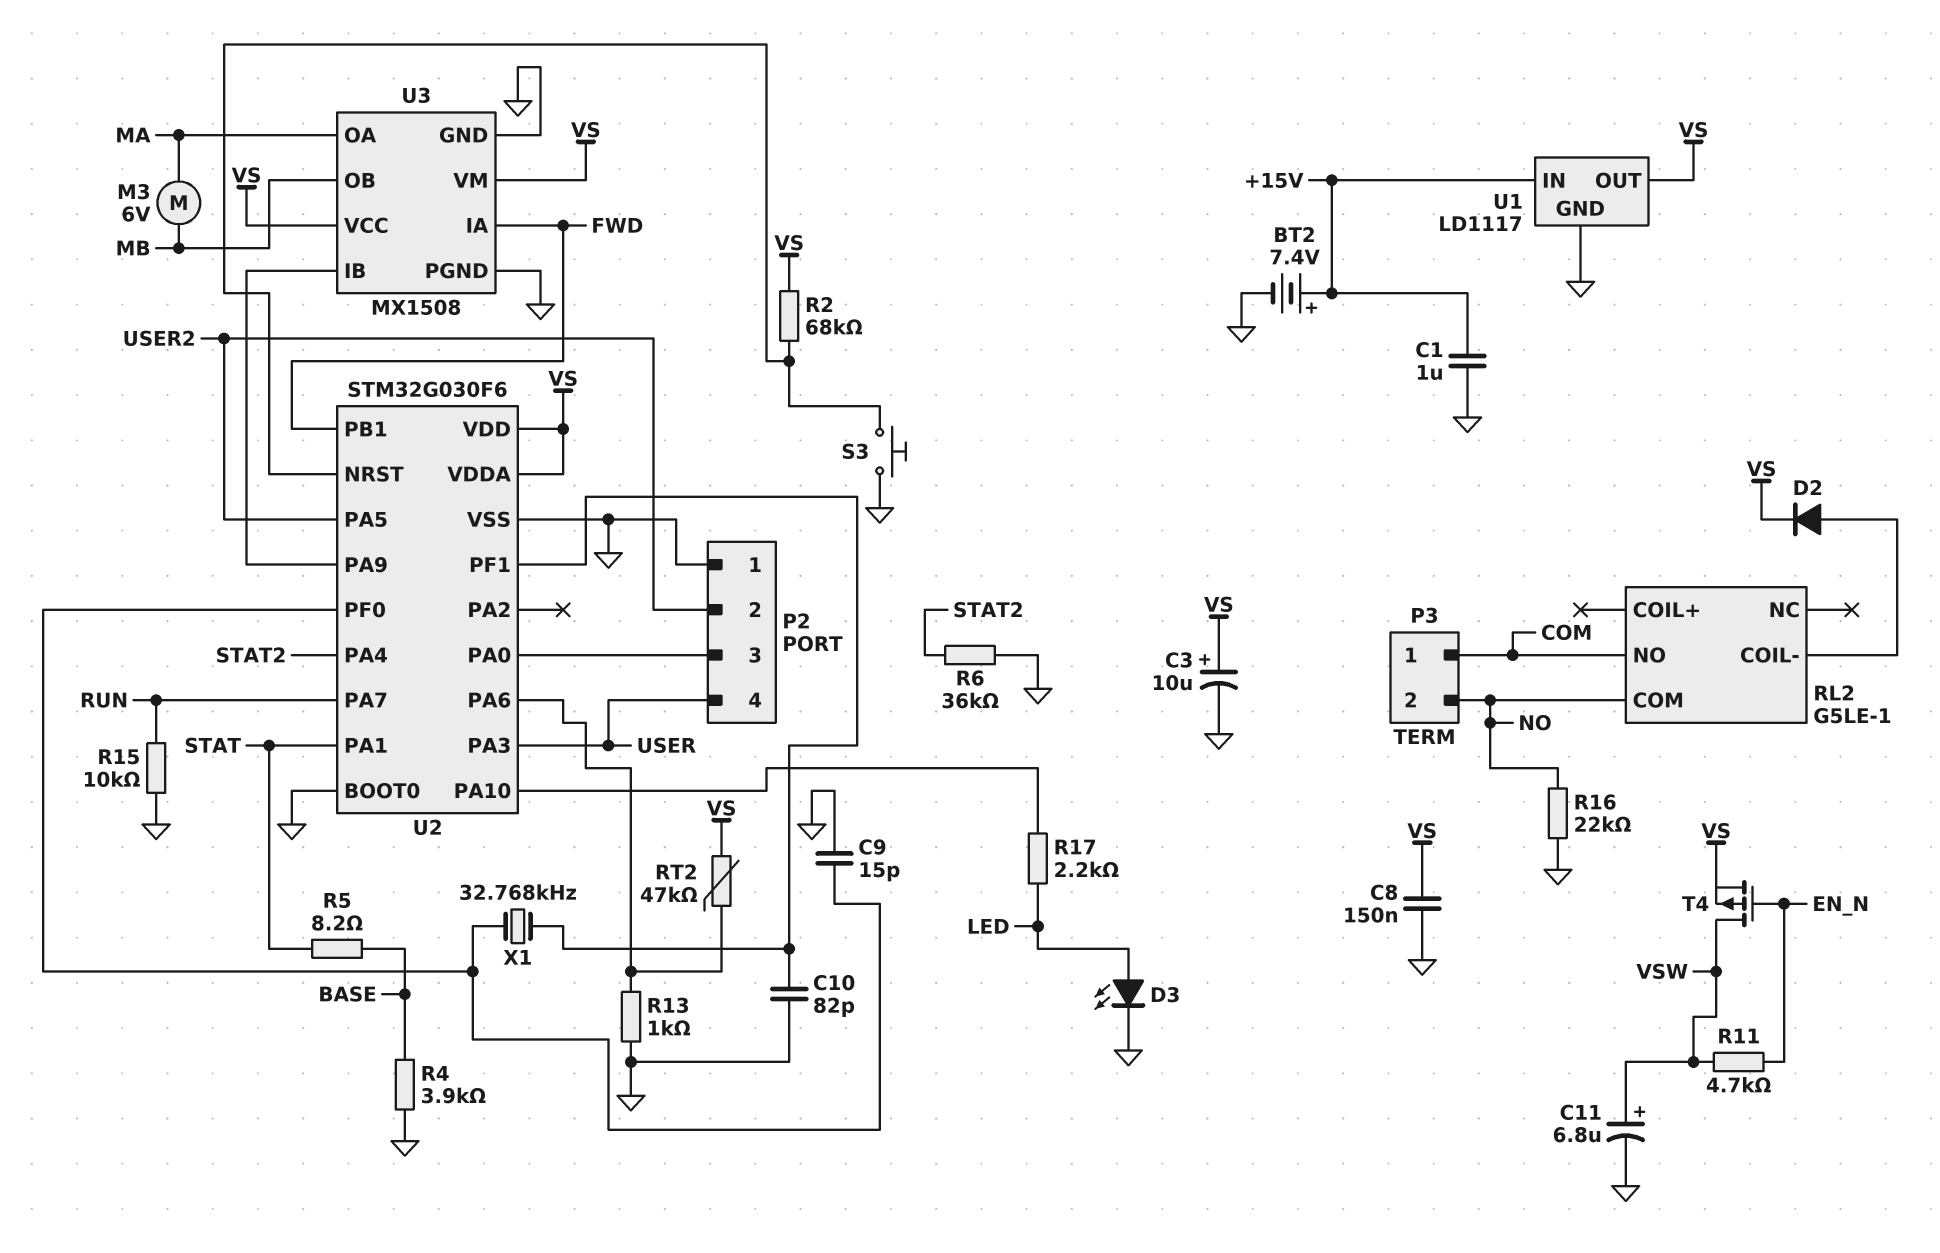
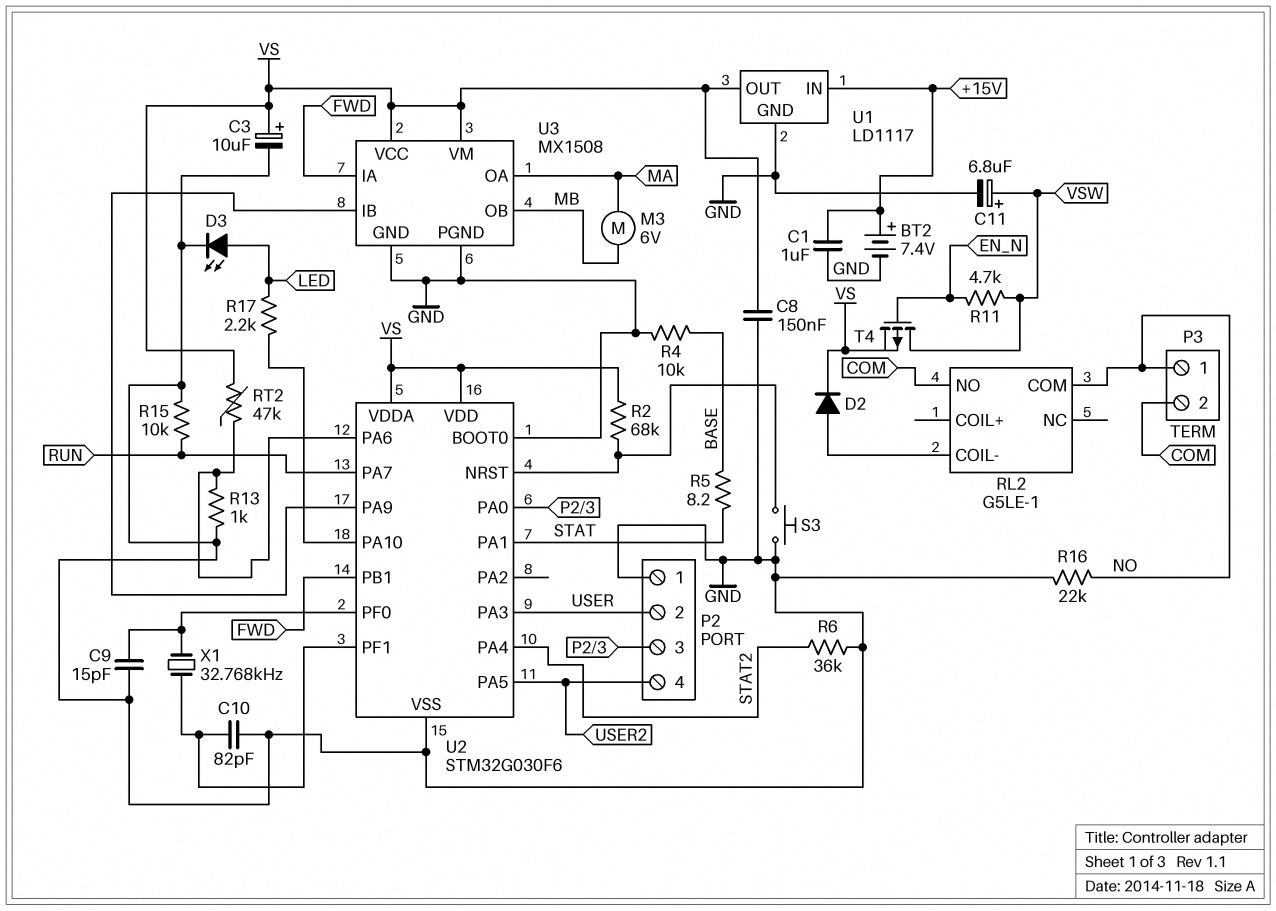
P2 pin 2: USER2 -> USER
P2 pin 4: USER -> USER2
P3 pin 1: COM -> NO
P3 pin 2: NO -> COM
R4: 3.9k (BASE, GND) -> 10k (BASE, GND)

